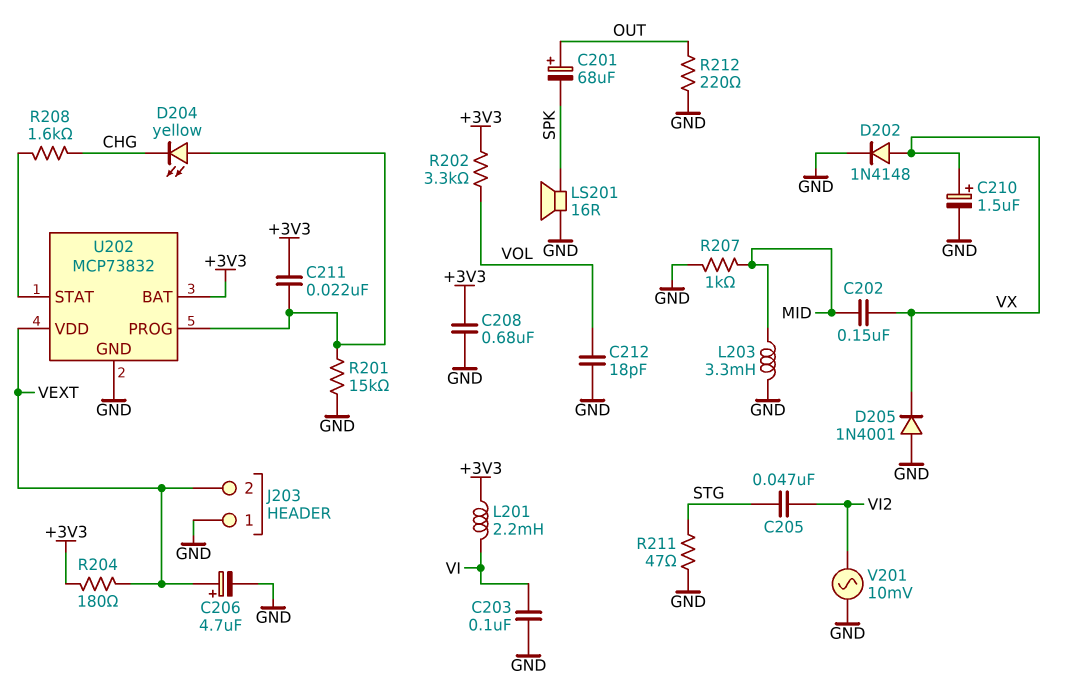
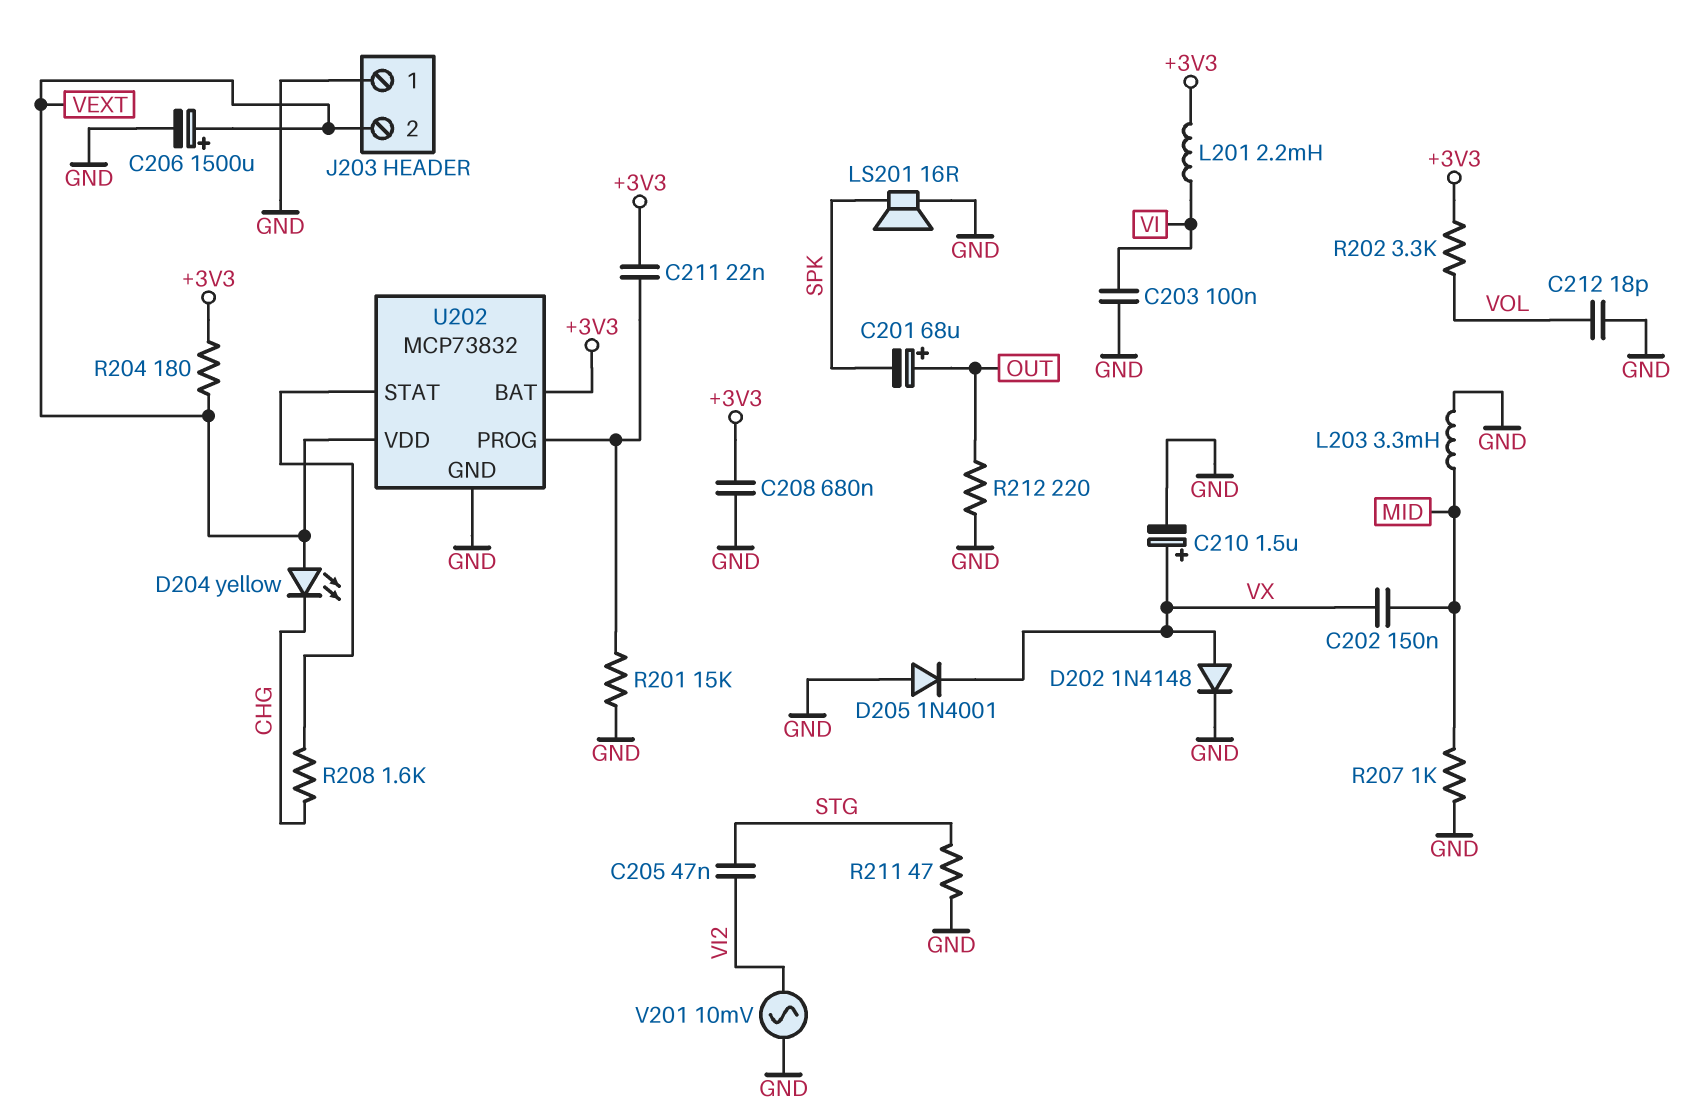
C206: 4.7uF (plus VEXT, minus GND) -> 1500uF (plus VEXT, minus GND)
D204: LED yellow (A U202/PROG, K CHG) -> LED yellow (A VEXT, K CHG)

